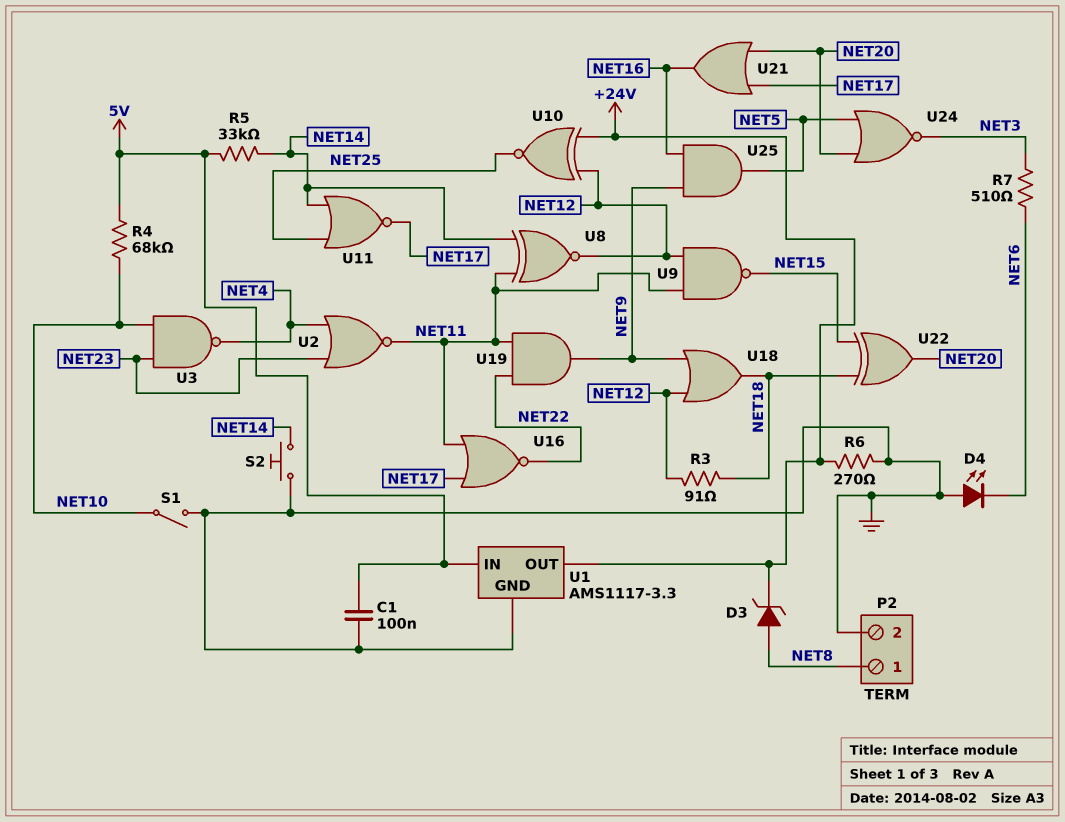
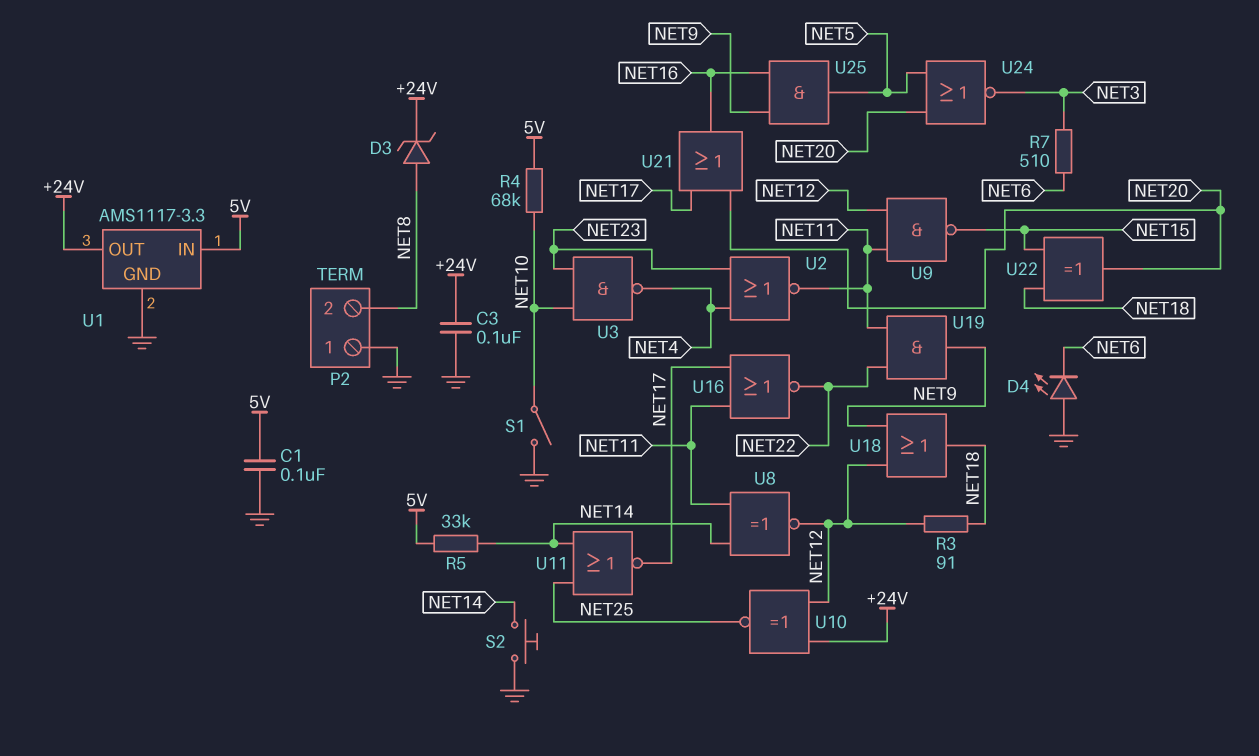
C3: none -> 100nF (+24V, GND)
P2 pin 1: NET8 -> GND
P2 pin 2: GND -> NET8
R6: 270 (+24V, GND) -> none

